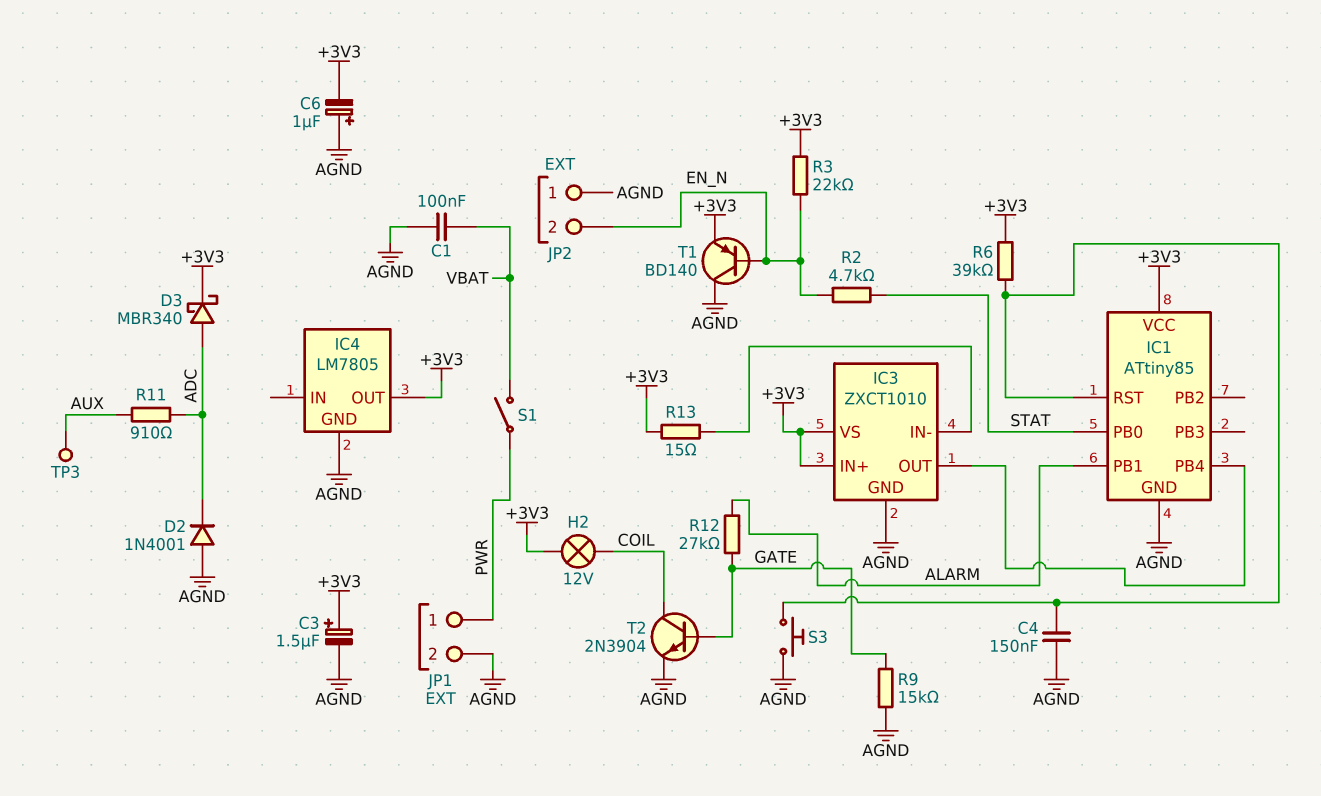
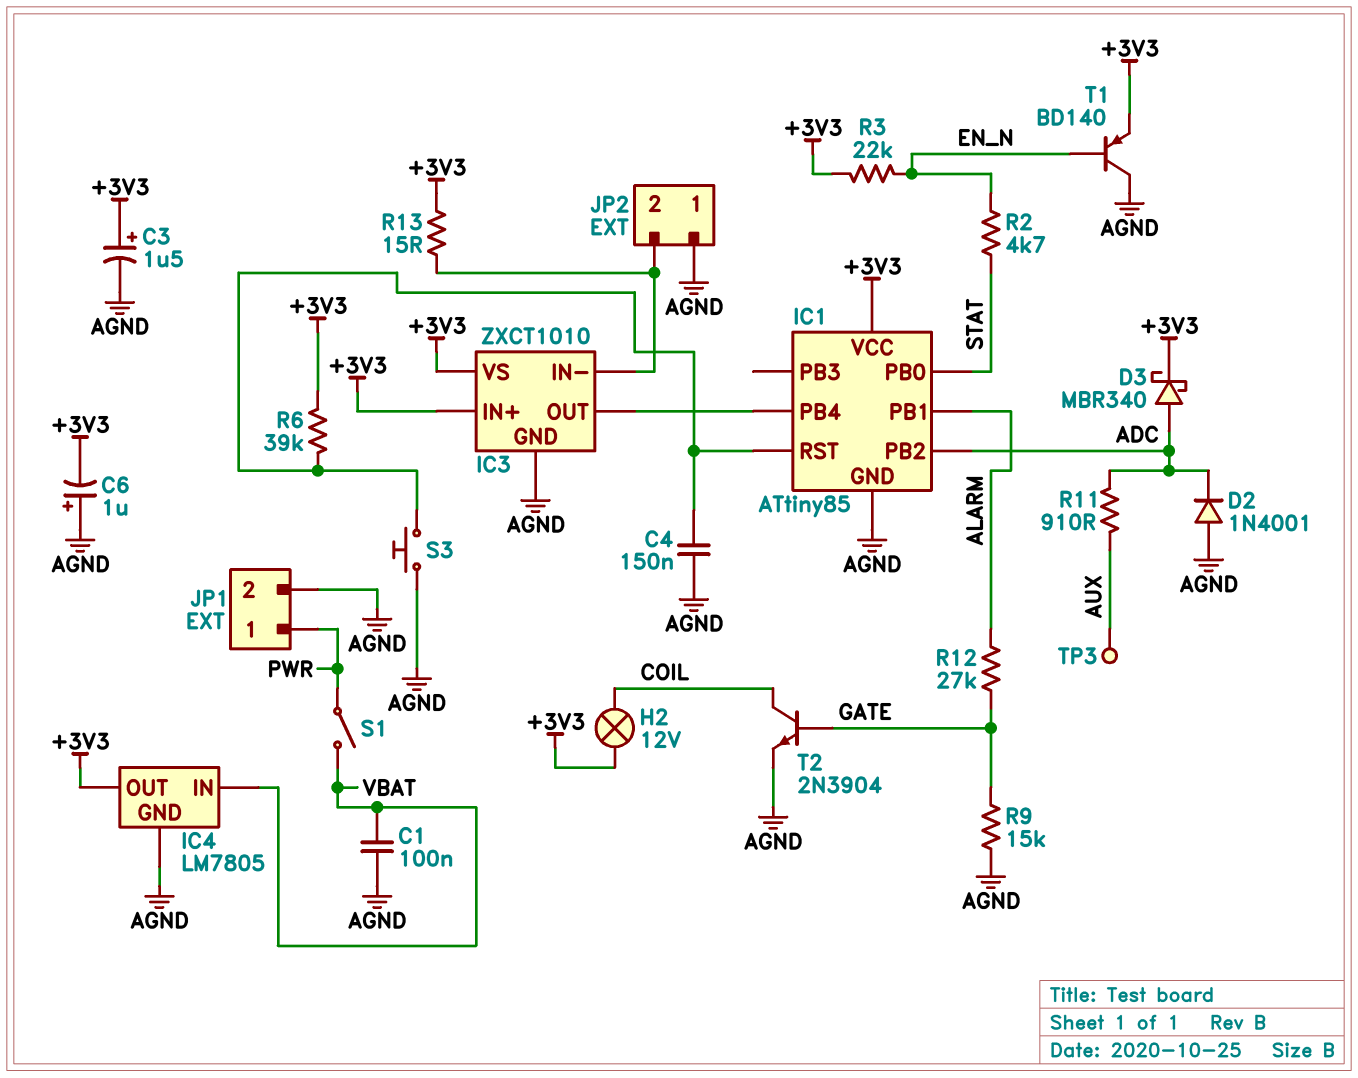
IC1 pin PB2: none -> ADC
IC4 pin IN: none -> VBAT
JP2 pin 2: EN_N -> IC3/IN-

